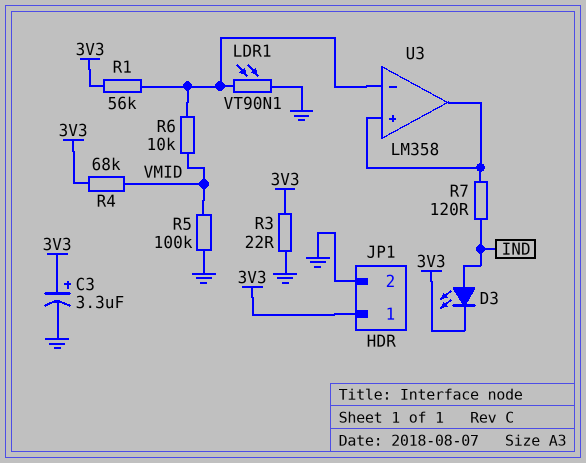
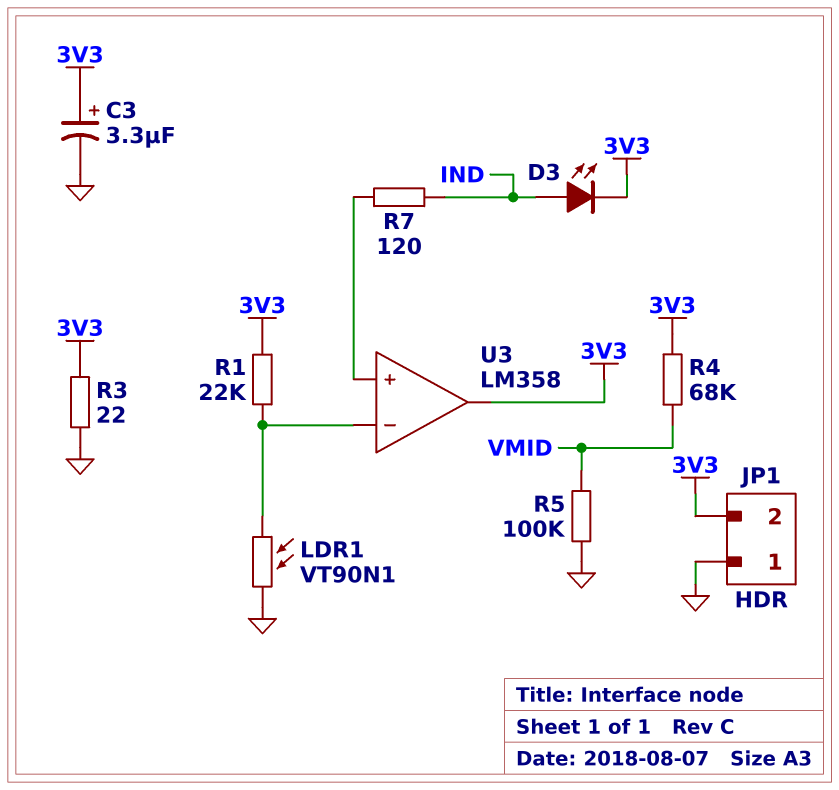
JP1 pin 1: 3V3 -> GND
JP1 pin 2: GND -> 3V3
R1: 56k (3V3, U3/in-) -> 22k (3V3, U3/in-)
R6: 10k (U3/in-, VMID) -> none
U3 pin out: U3/in+ -> 3V3

